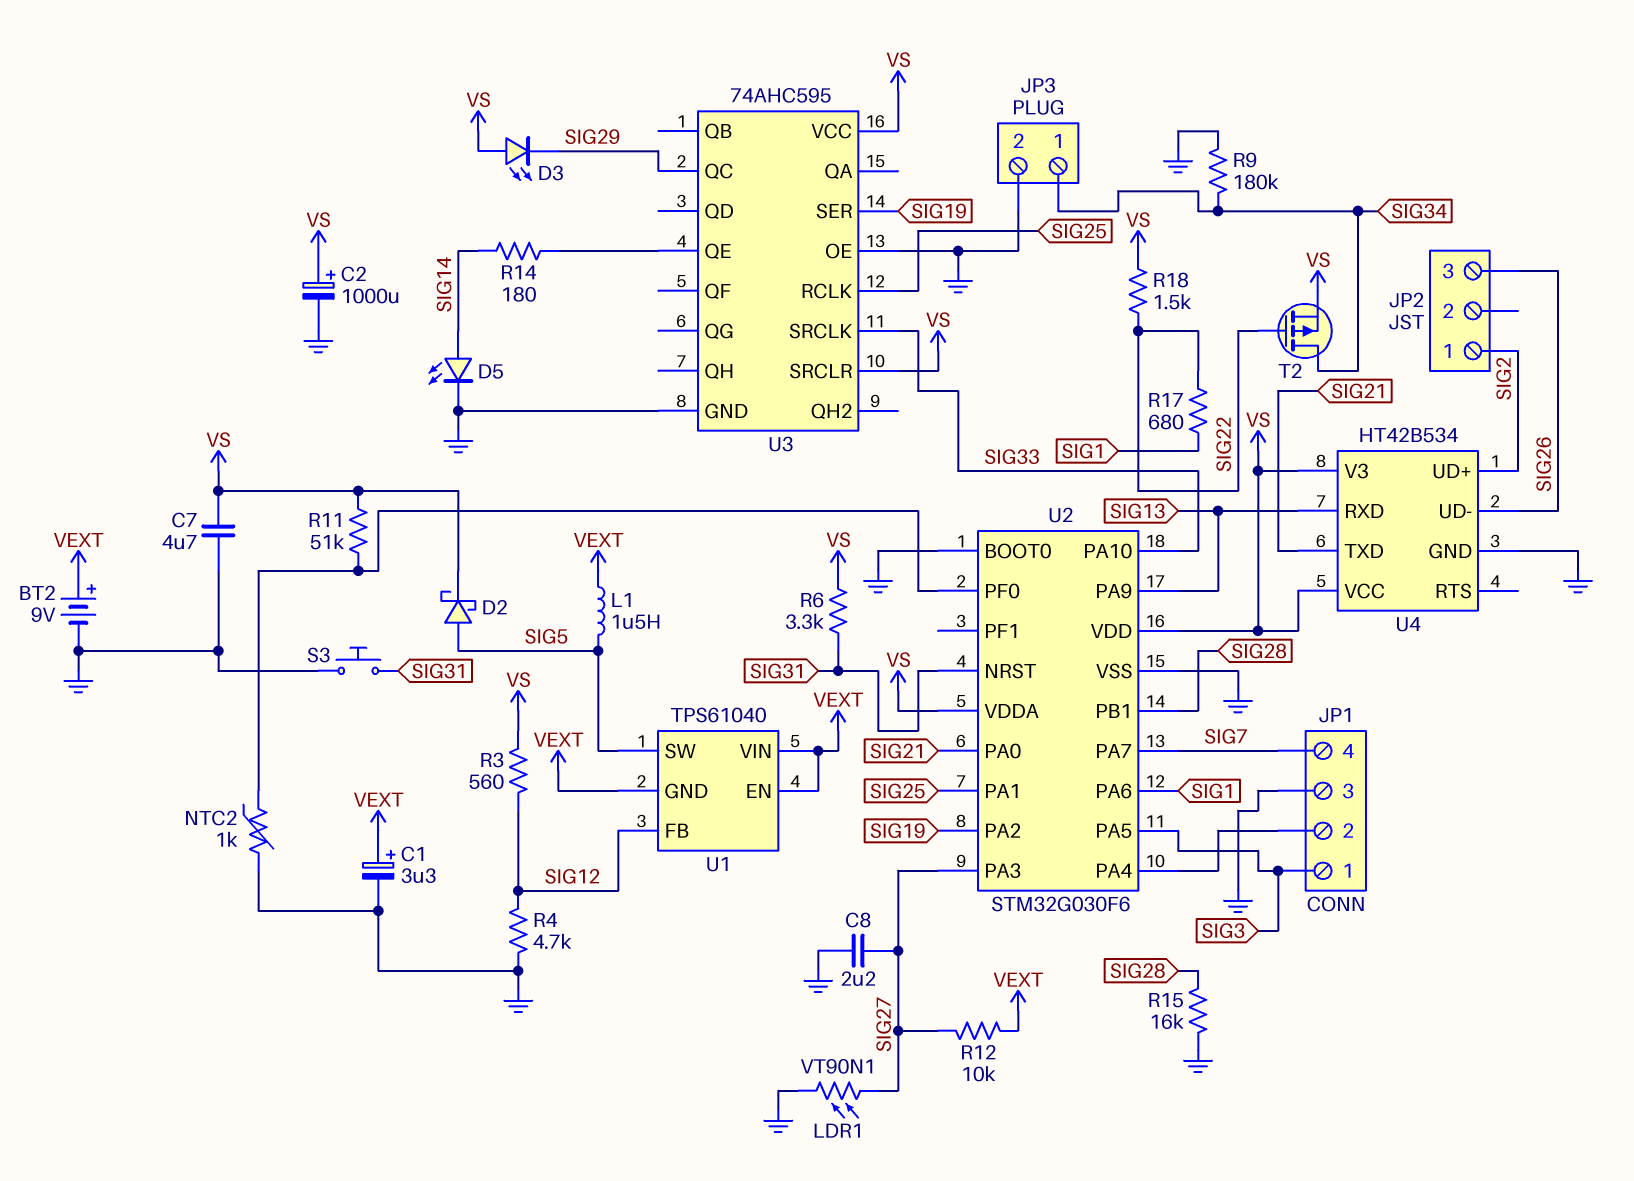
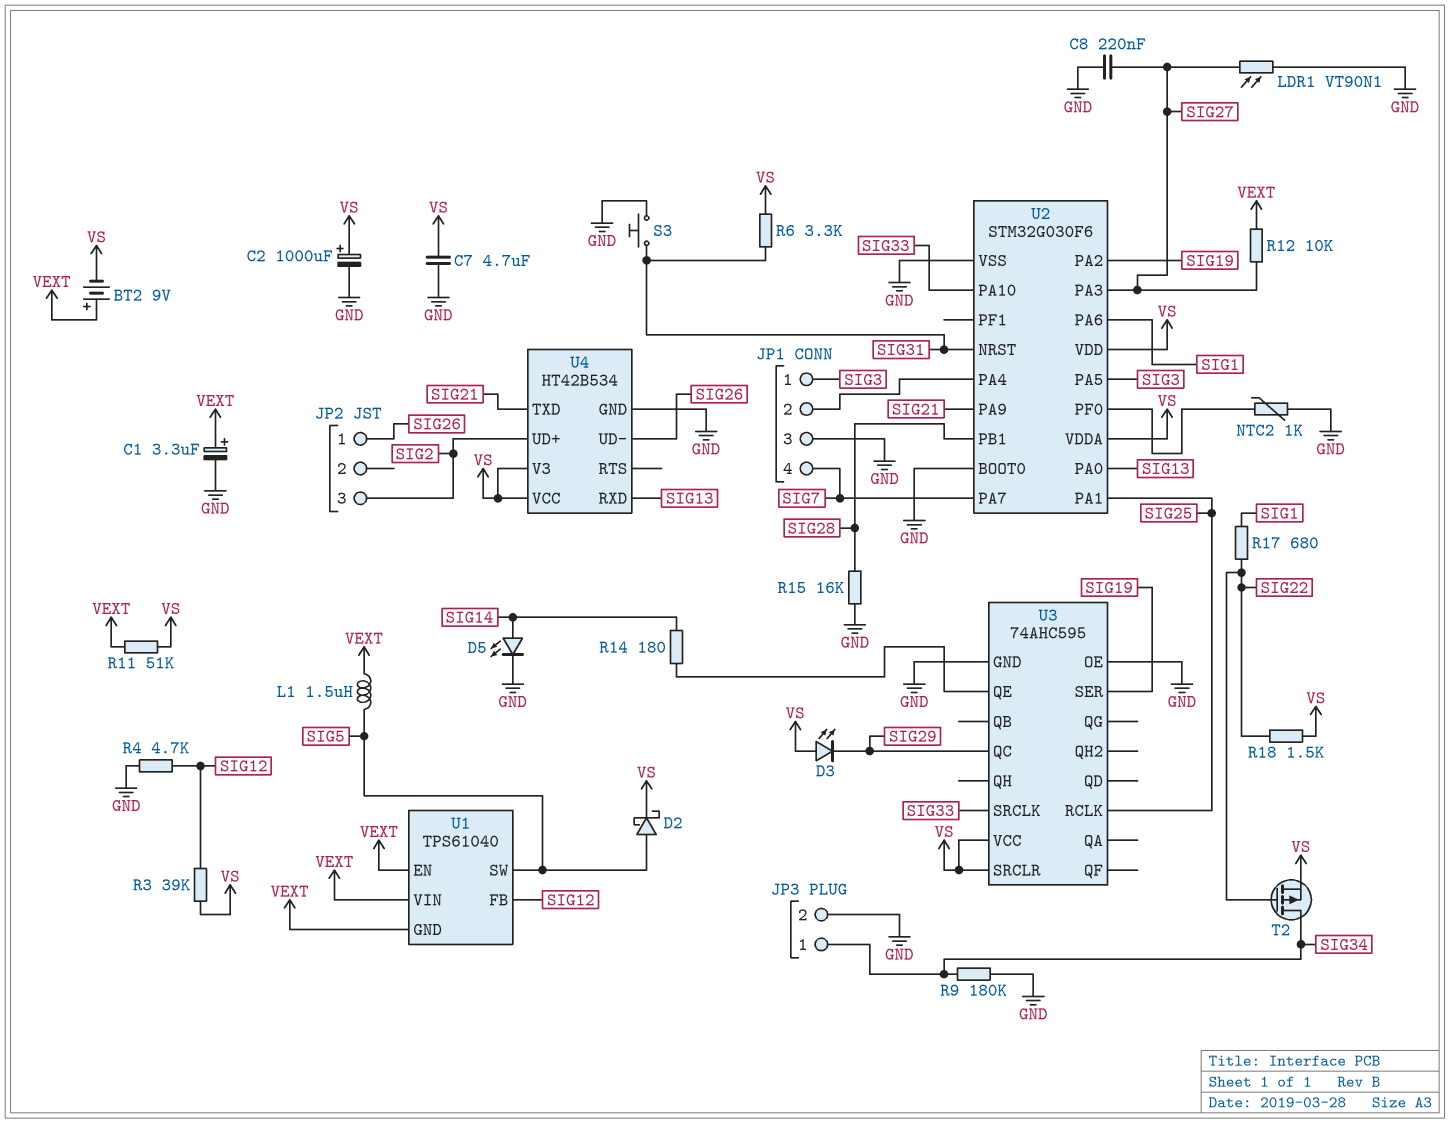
BT2: 9V (plus VEXT, minus GND) -> 9V (plus VEXT, minus VS)
C8: 2.2uF (GND, SIG27) -> 220nF (GND, SIG27)
JP2 pin 1: SIG2 -> SIG26
JP2 pin 3: SIG26 -> SIG2
R3: 560 (SIG12, VS) -> 39k (SIG12, VS)
R11: 51k (U2/PF0, VS) -> 51k (VEXT, VS)
U2 pin PA0: SIG21 -> SIG13
U2 pin PA9: SIG13 -> SIG21

